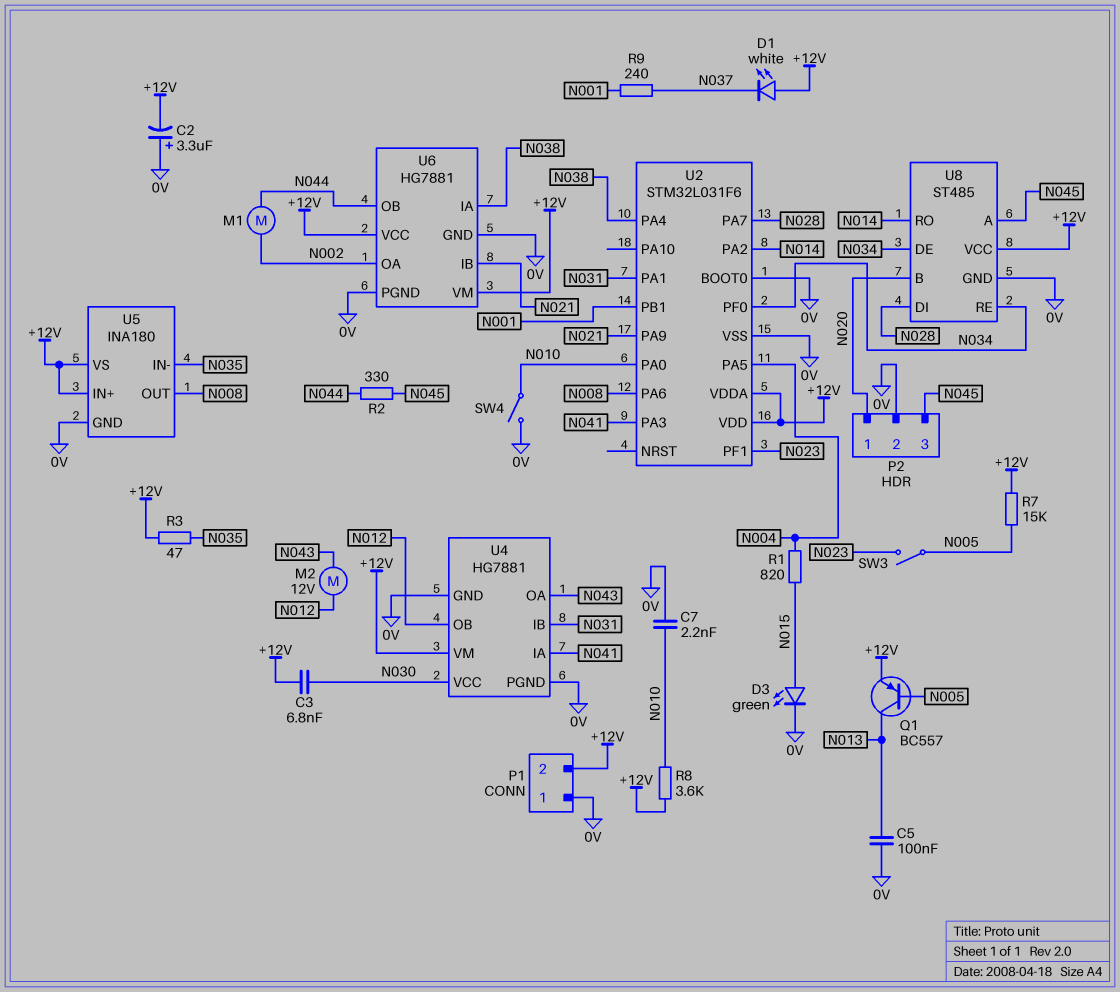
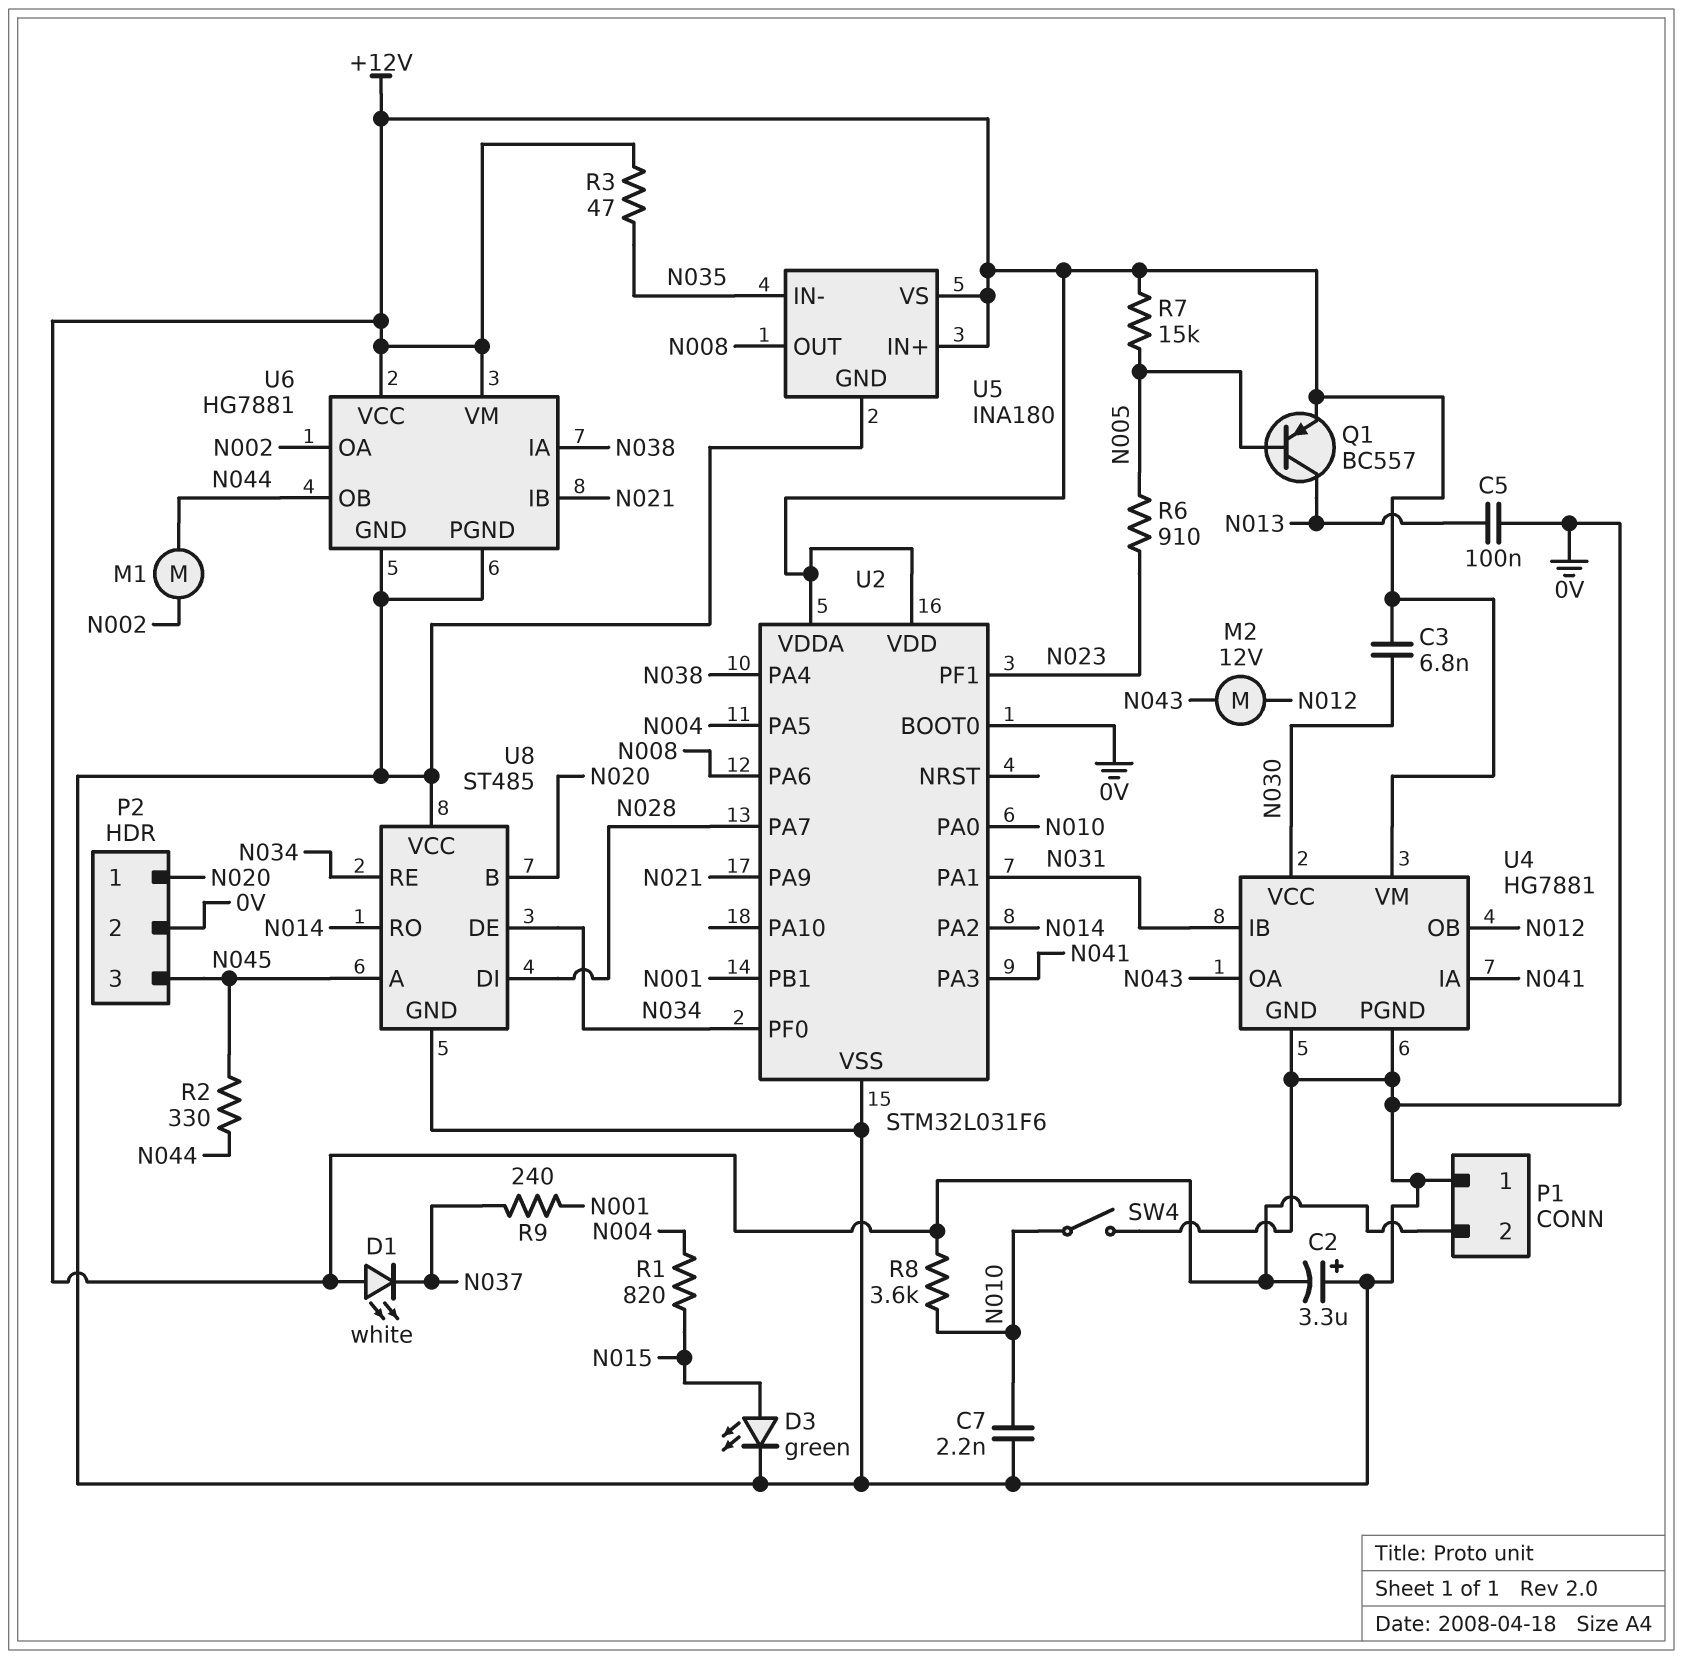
R6: none -> 910 (N005, N023)
SW3: switch (N005, N023) -> none
U8 pin VCC: +12V -> 0V

